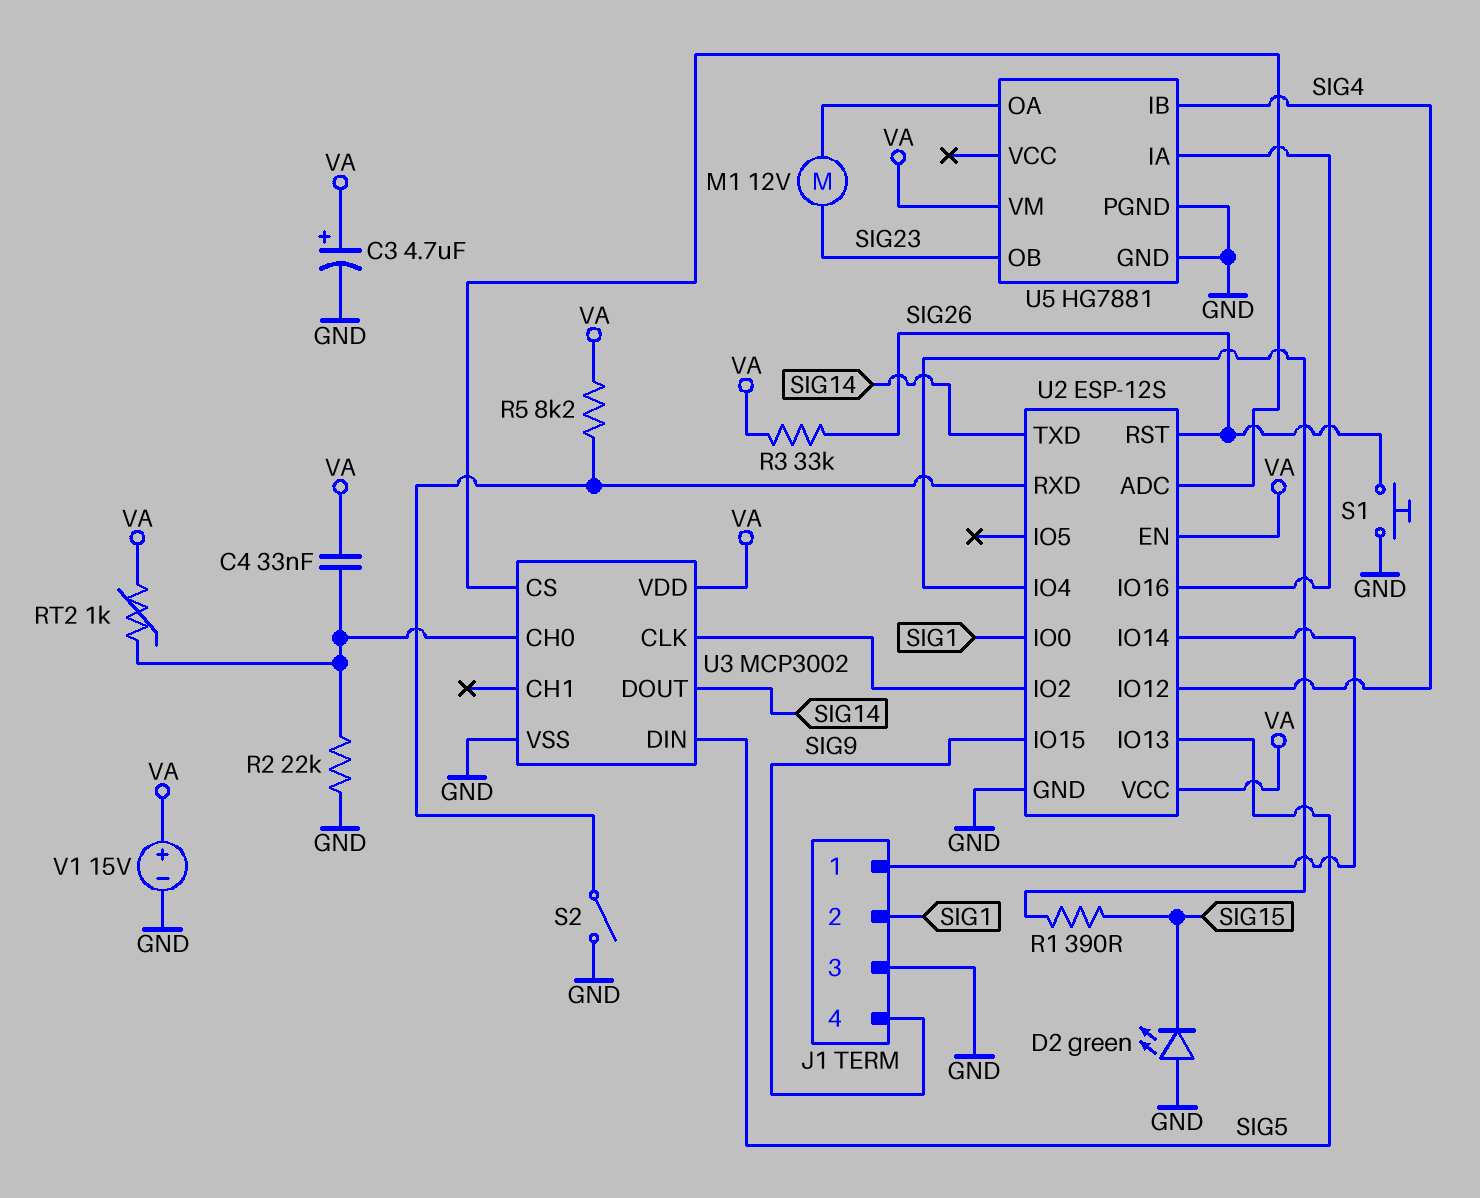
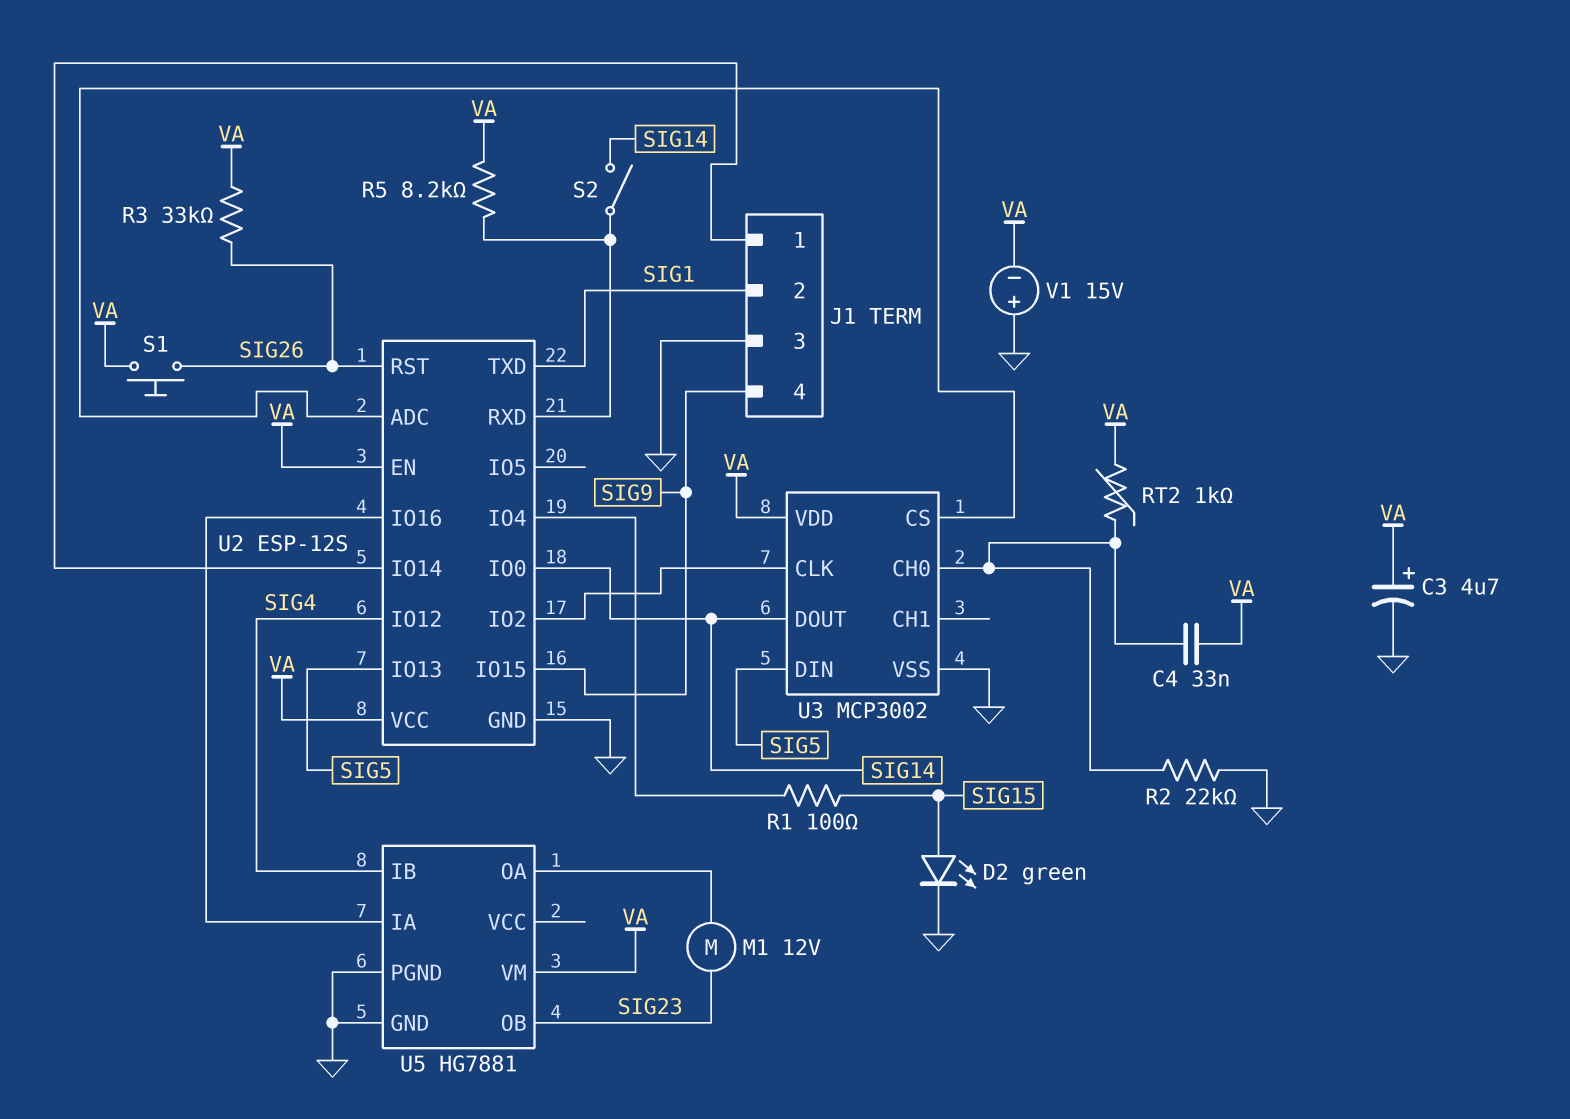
D2: LED green (A GND, K SIG15) -> LED green (A SIG15, K GND)
R1: 390 (SIG15, U2/IO4) -> 100 (SIG15, U2/IO4)
S1: button (GND, SIG26) -> button (SIG26, VA)
S2: switch (GND, U2/RXD) -> switch (SIG14, U2/RXD)
U2 pin IO0: SIG1 -> SIG14
U2 pin TXD: SIG14 -> SIG1
V1: 15V (plus VA, minus GND) -> 15V (plus GND, minus VA)

